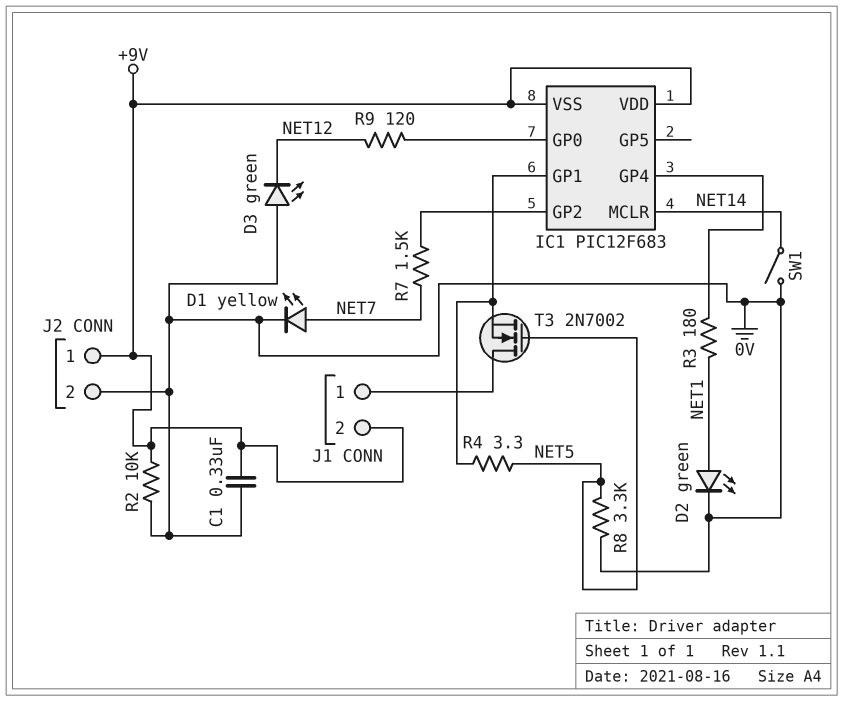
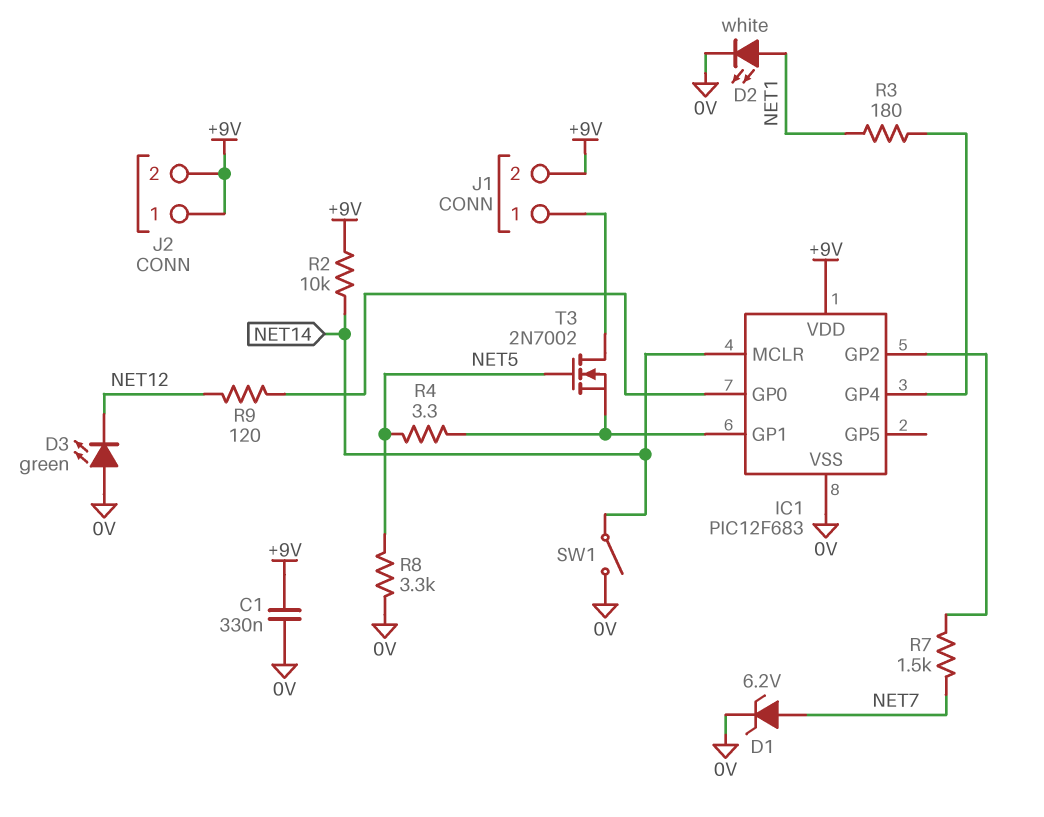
D1: LED yellow (A NET7, K 0V) -> zener 6.2V (A NET7, K 0V)
D2: LED green (A NET1, K 0V) -> LED white (A NET1, K 0V)
IC1 pin VSS: +9V -> 0V
J2 pin 2: 0V -> +9V
R2: 10k (+9V, 0V) -> 10k (+9V, NET14)

